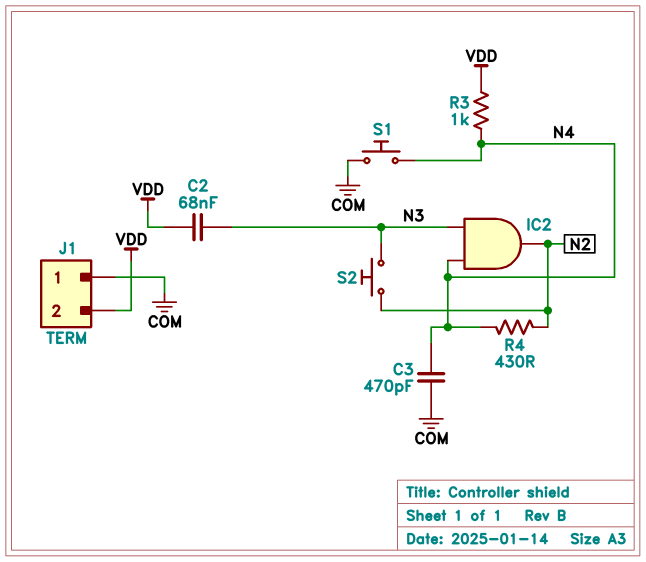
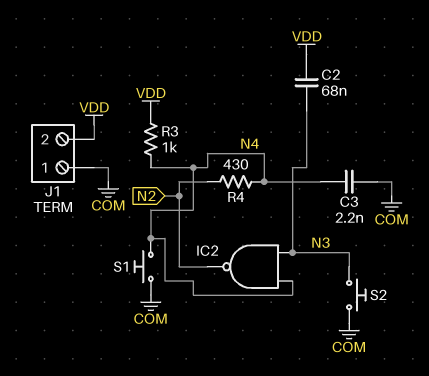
C3: 470pF (COM, N4) -> 2.2nF (COM, N4)
IC2: AND (in N3, in N4, out N2) -> NAND (in N3, in N4, out N2)
S2: button (N2, N3) -> button (COM, N3)

